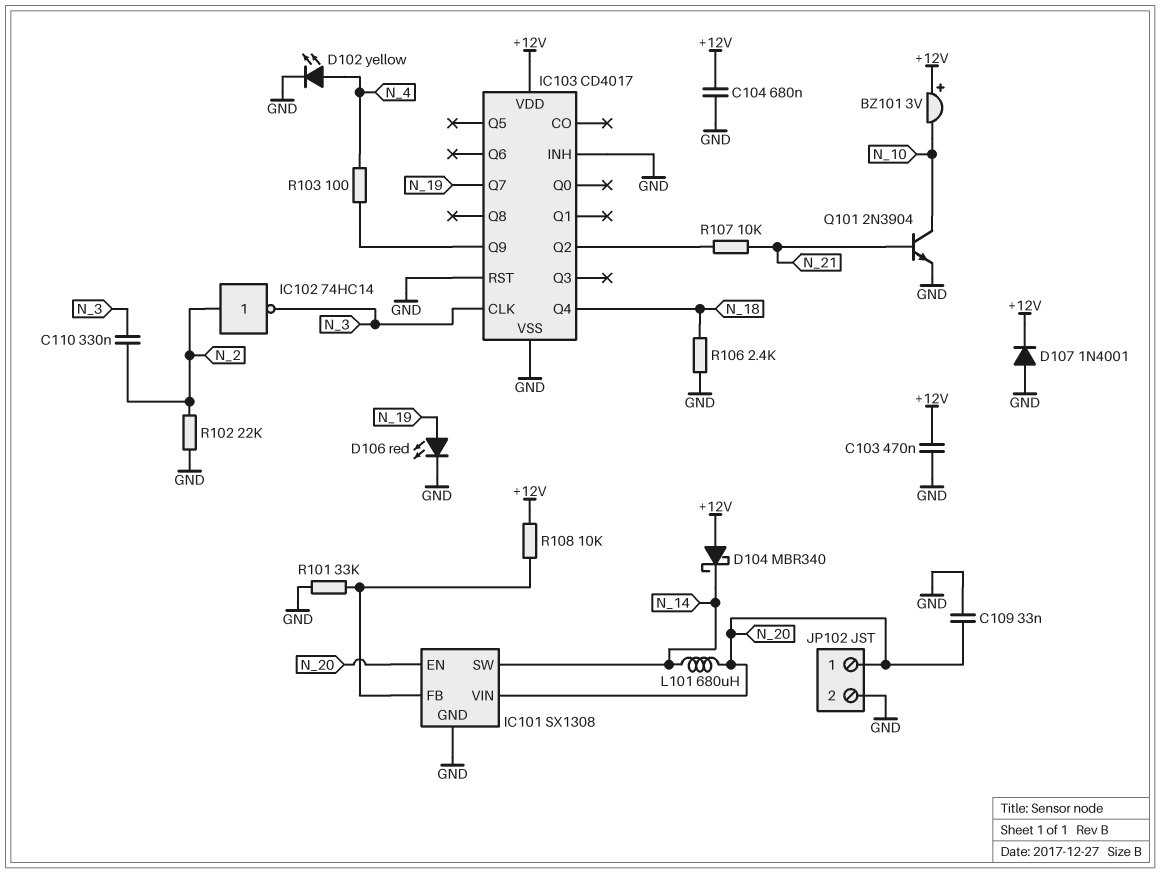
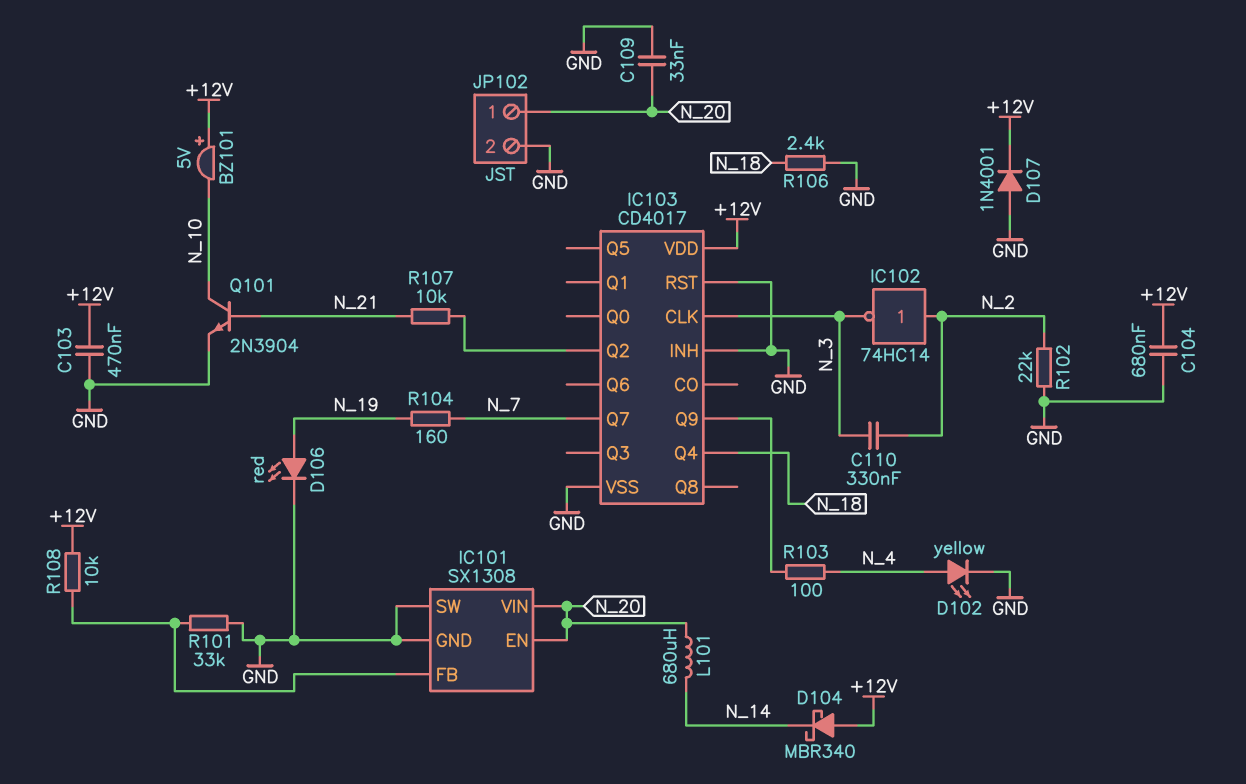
BZ101: buzzer 3V (plus +12V, minus N_10) -> buzzer 5V (plus +12V, minus N_10)
IC101 pin SW: N_14 -> GND
IC103 pin Q7: N_19 -> N_7
R104: none -> 160 (N_7, N_19)

